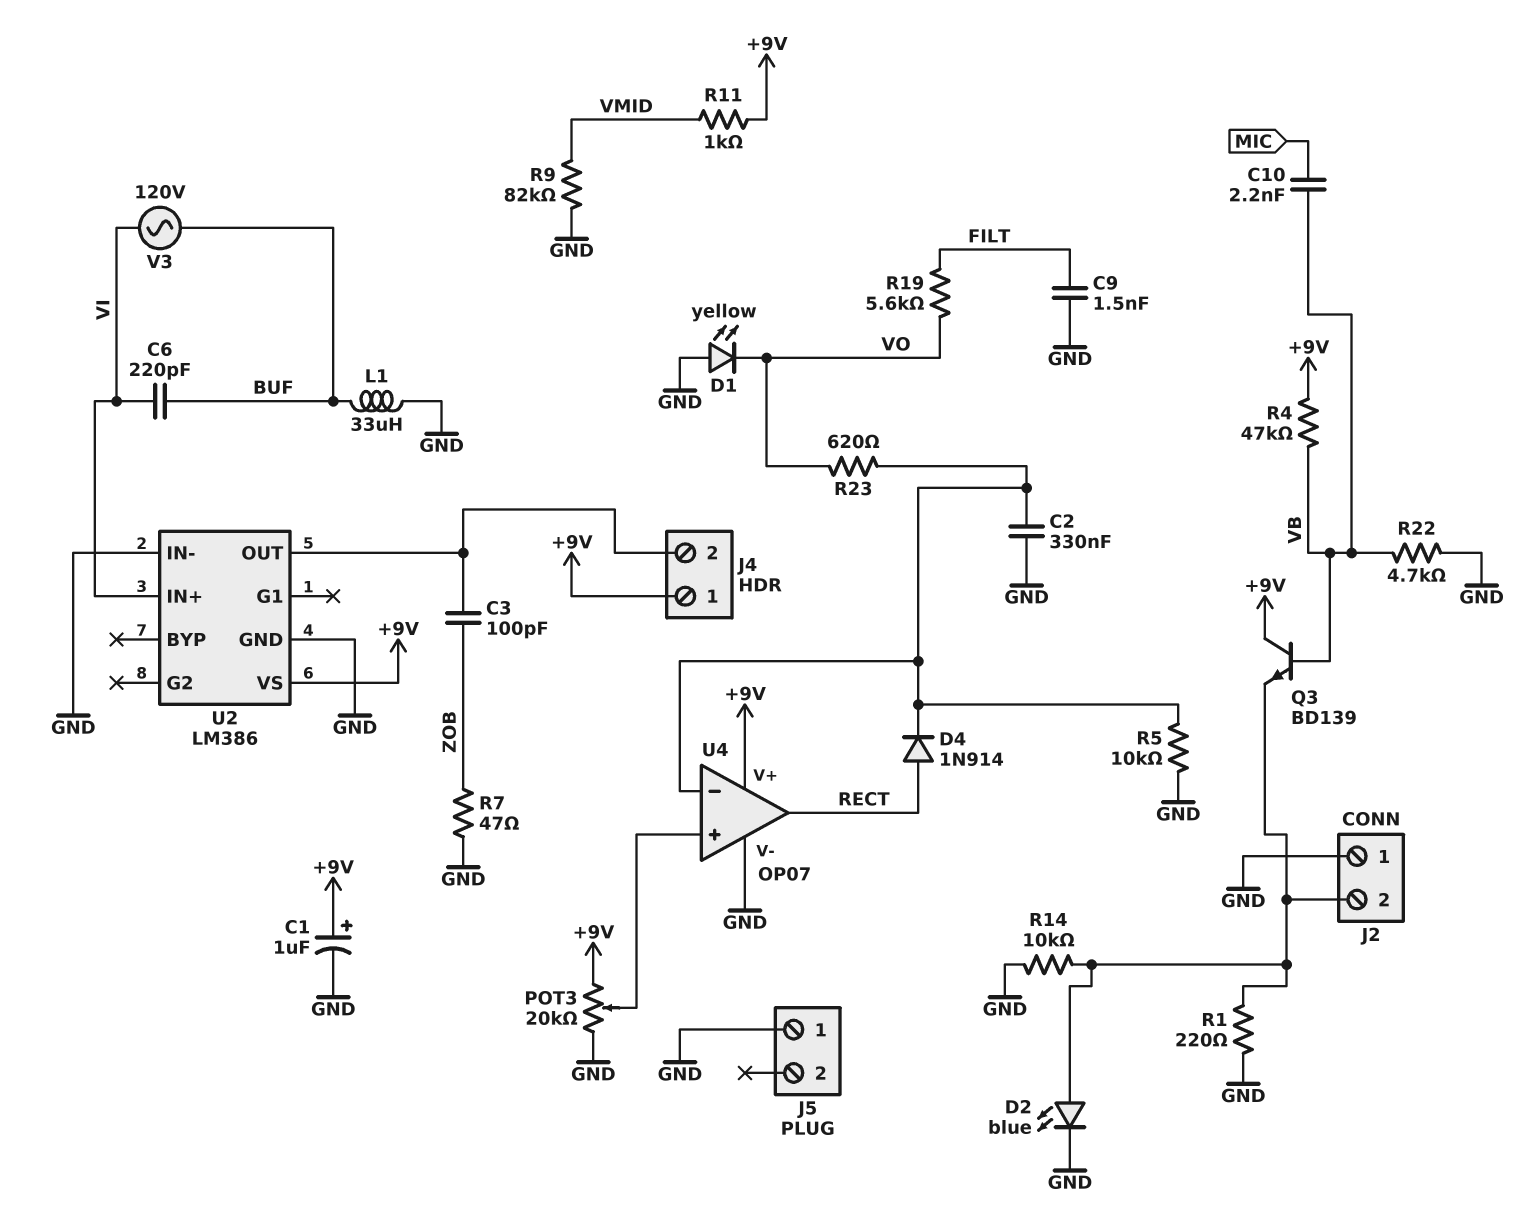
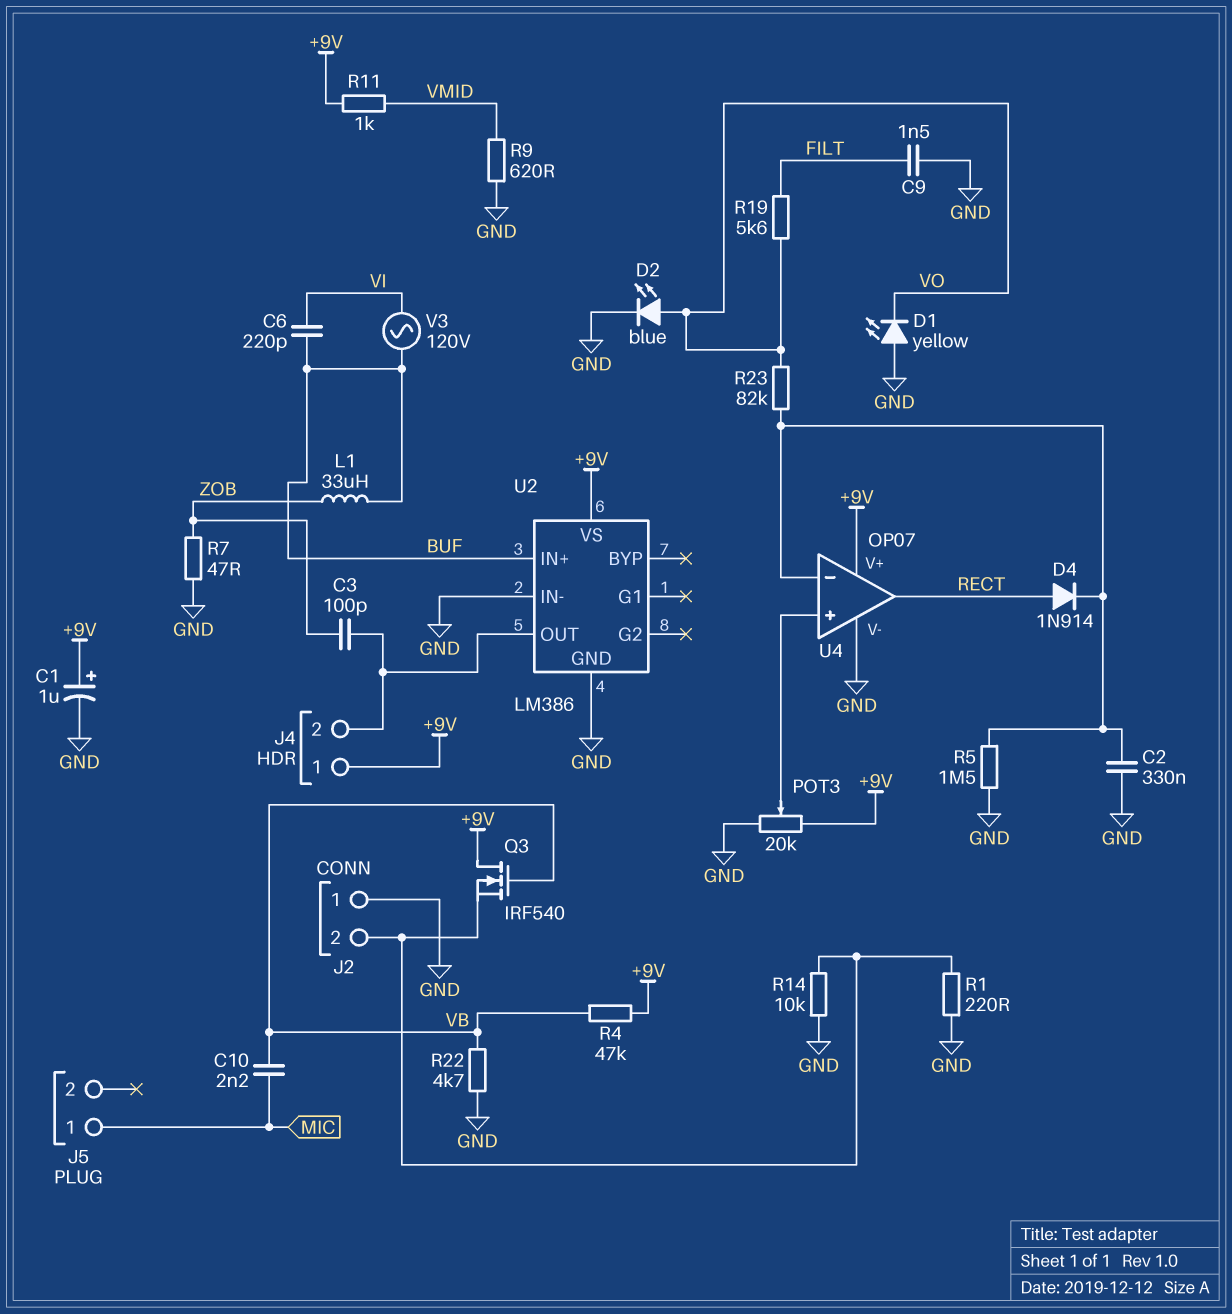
D2: LED blue (A J2/2, K GND) -> LED blue (A VO, K GND)
J5 pin 1: GND -> MIC
L1: 33uH (BUF, GND) -> 33uH (BUF, ZOB)
Q3: NPN BD139 (B VB, C +9V, E J2/2) -> NMOS IRF540 (G VB, D +9V, S J2/2)
R5: 10k (GND, U4/in-) -> 1.5M (GND, U4/in-)
R9: 82k (GND, VMID) -> 620 (GND, VMID)
R23: 620 (U4/in-, VO) -> 82k (U4/in-, VO)
U2 pin IN+: VI -> BUF

